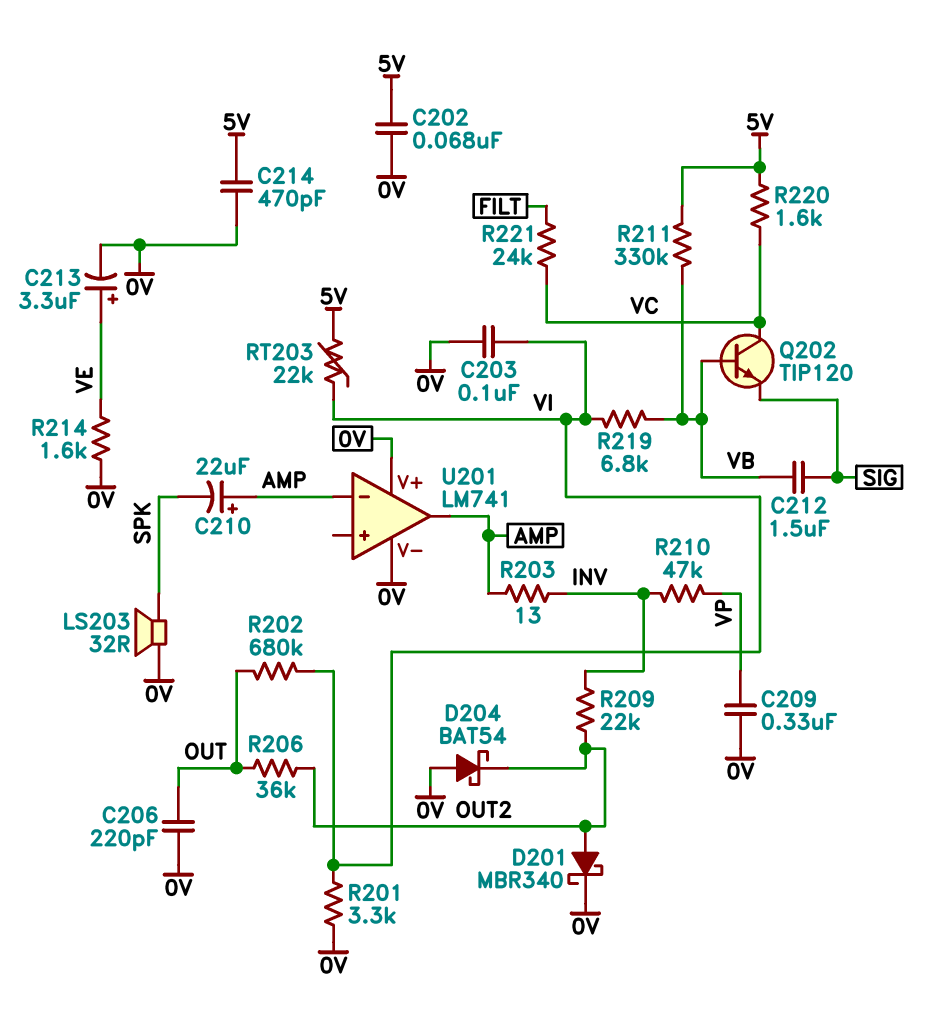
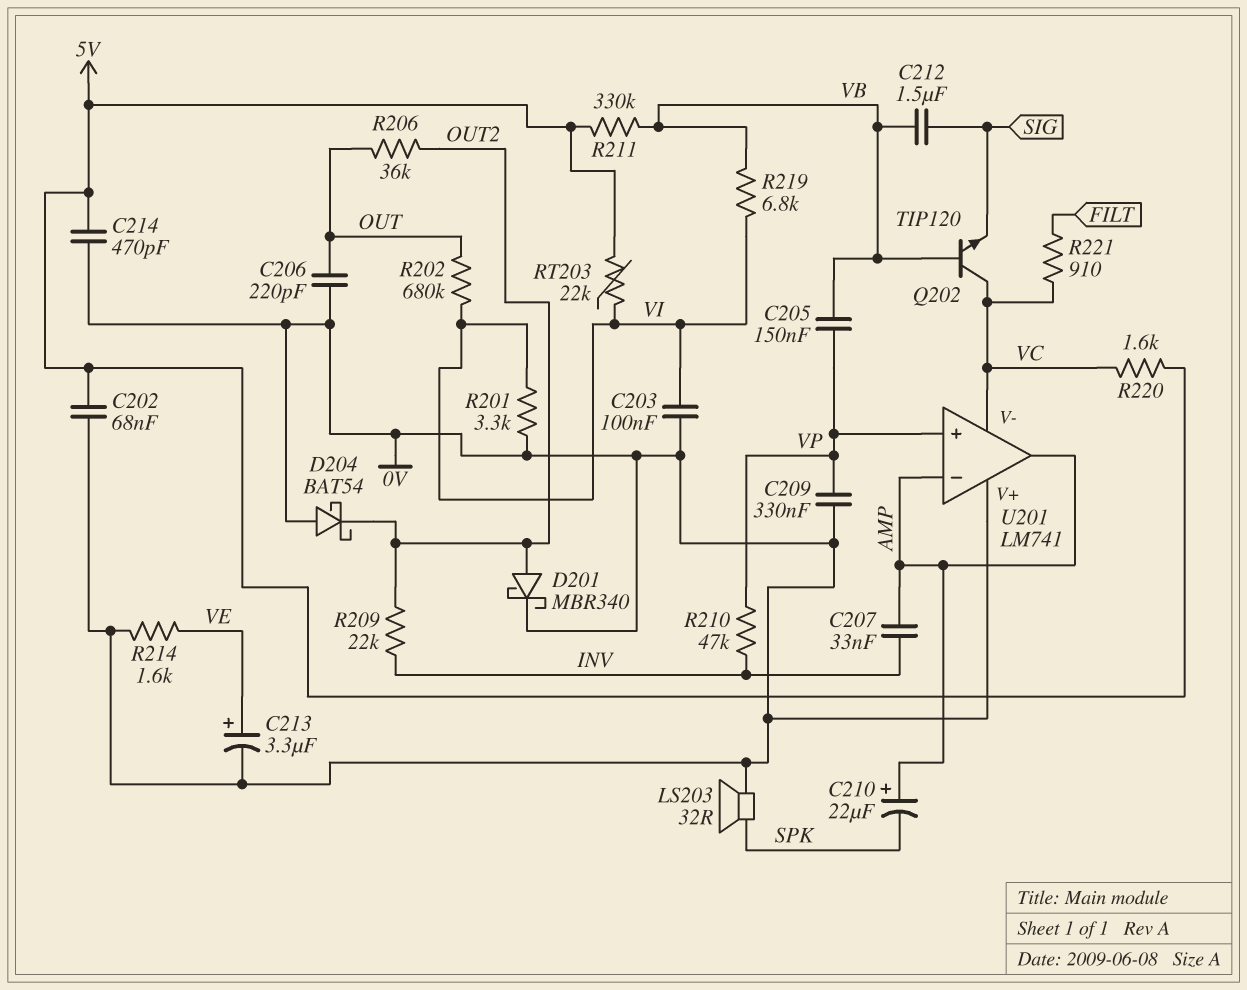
C205: none -> 150nF (VB, VP)
C207: none -> 33nF (AMP, INV)
R203: 13 (AMP, INV) -> none
R221: 24k (FILT, VC) -> 910 (FILT, VC)
U201 pin V-: 0V -> VC
U201 pin in+: none -> VP

